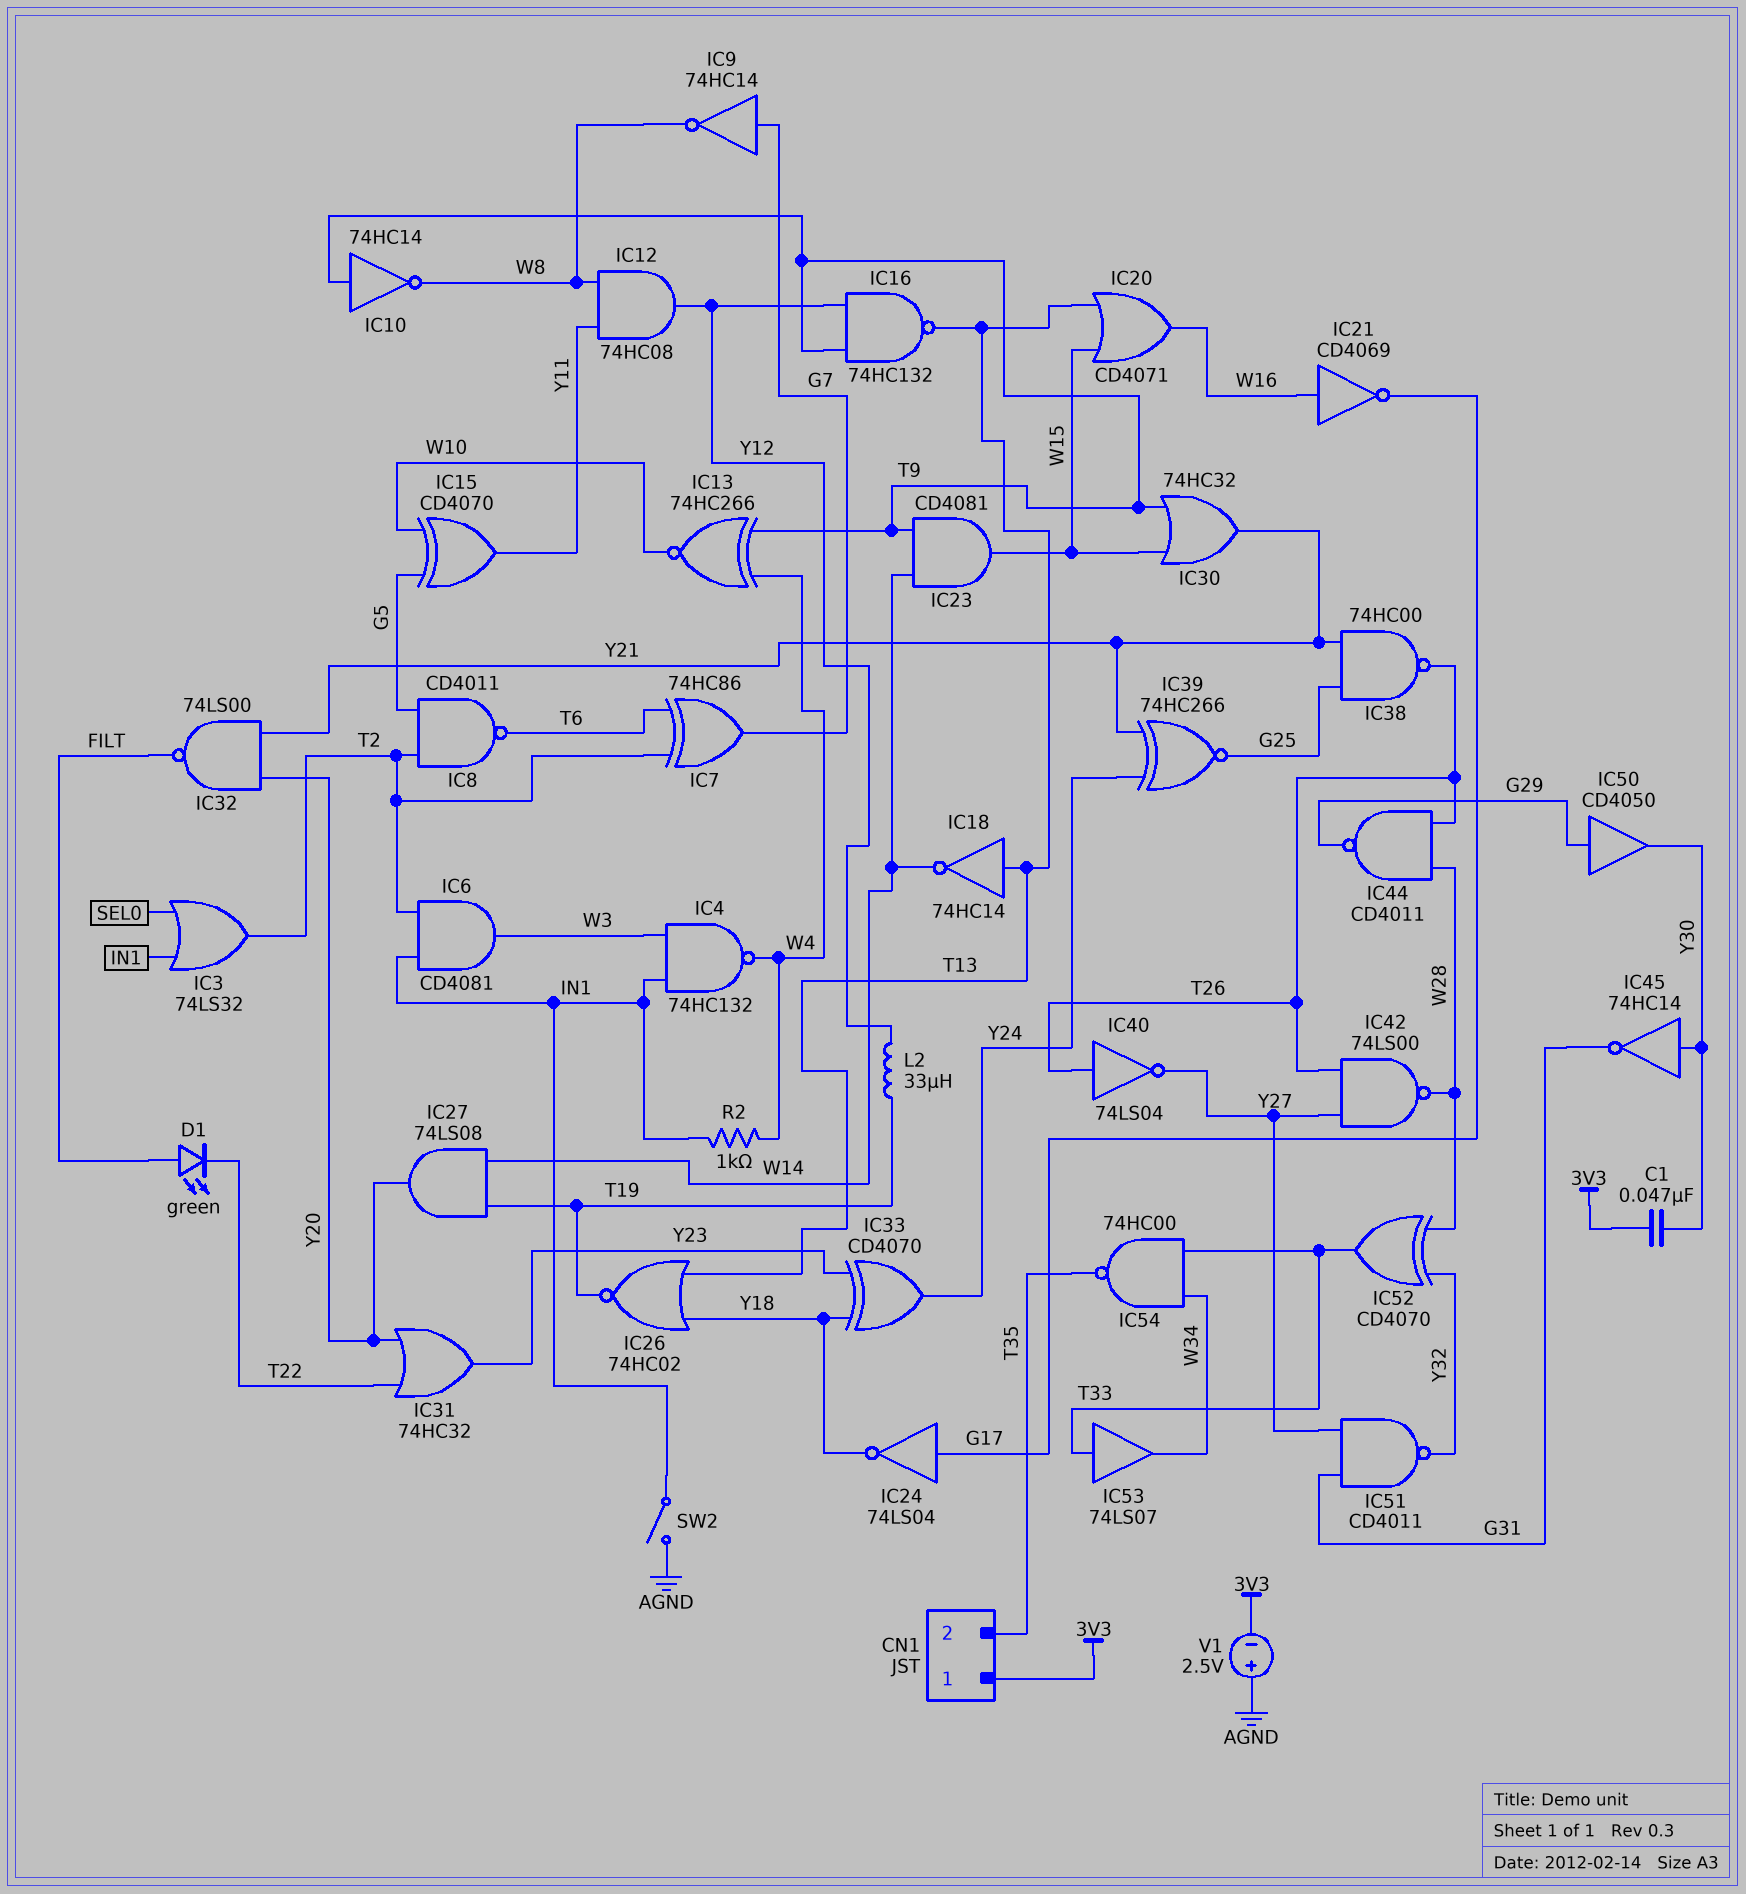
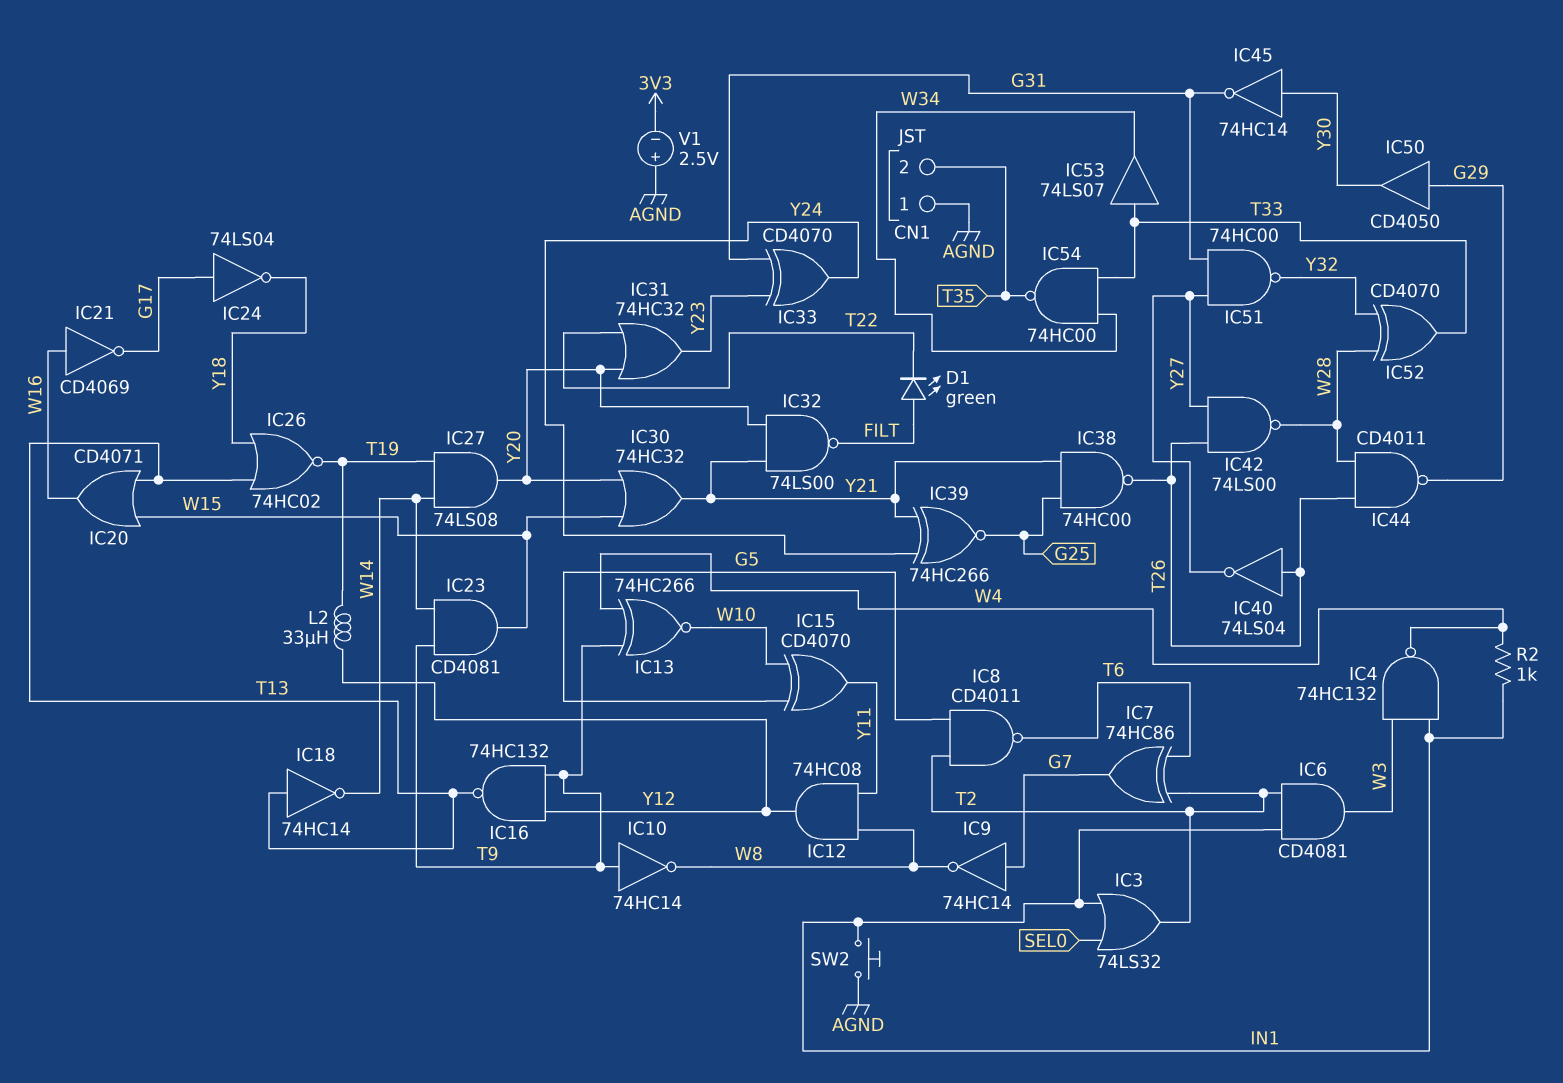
C1: 47nF (3V3, Y30) -> none
CN1 pin 1: 3V3 -> AGND
IC30: OR 74HC32 (in T9, in W15, out Y21) -> OR 74HC32 (in W15, in Y20, out Y21)
IC33: XOR CD4070 (in Y18, in Y23, out Y24) -> XOR CD4070 (in G31, in Y23, out Y24)
IC51: NAND CD4011 (in G31, in Y27, out Y32) -> NAND 74HC00 (in G31, in Y27, out Y32)
SW2: switch (AGND, IN1) -> button (AGND, IN1)

